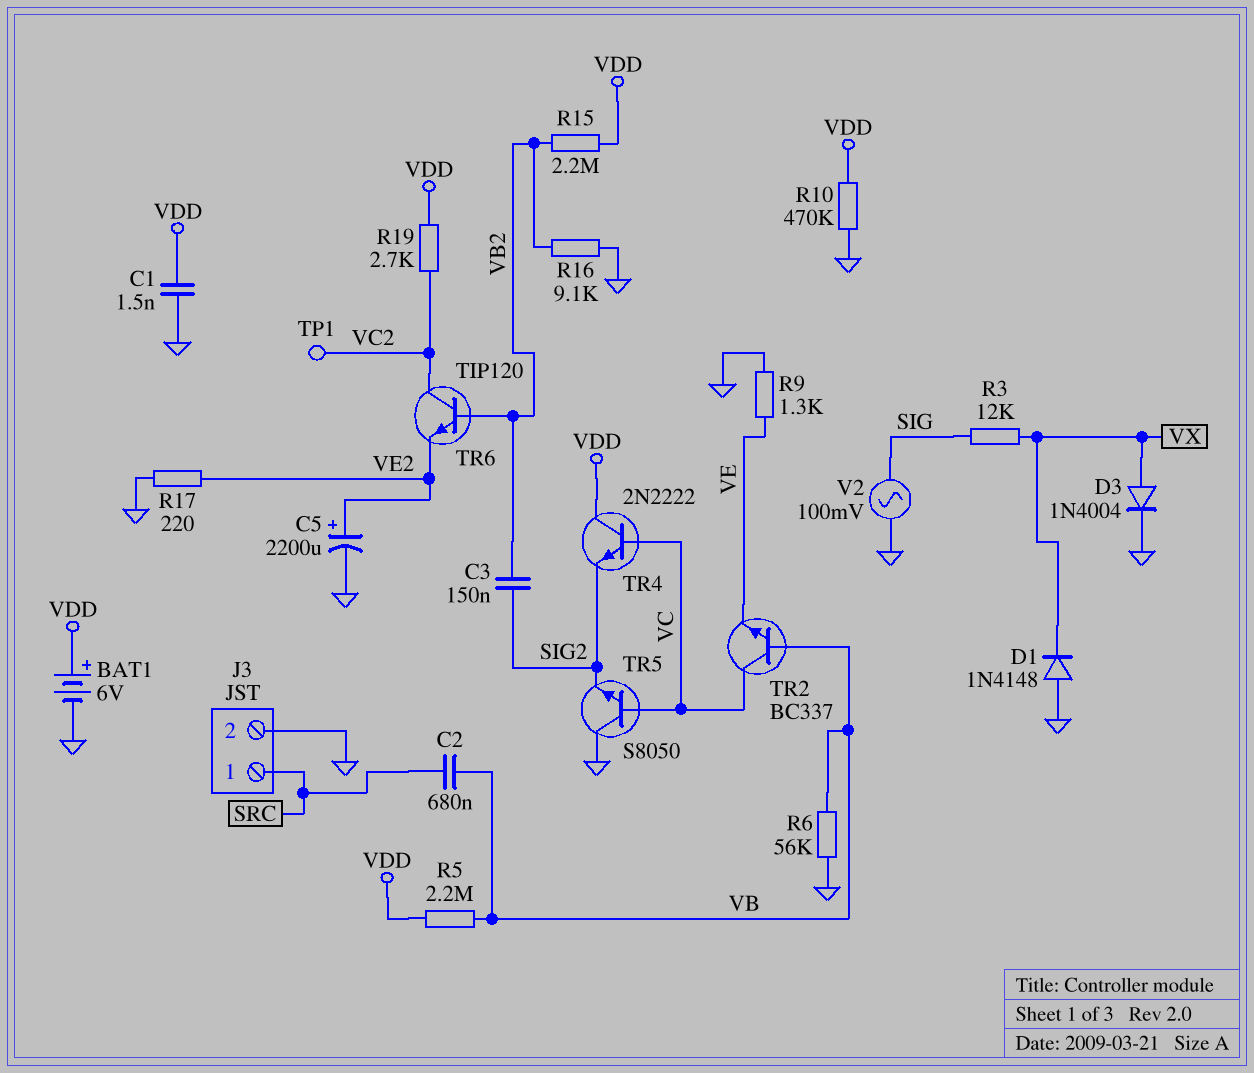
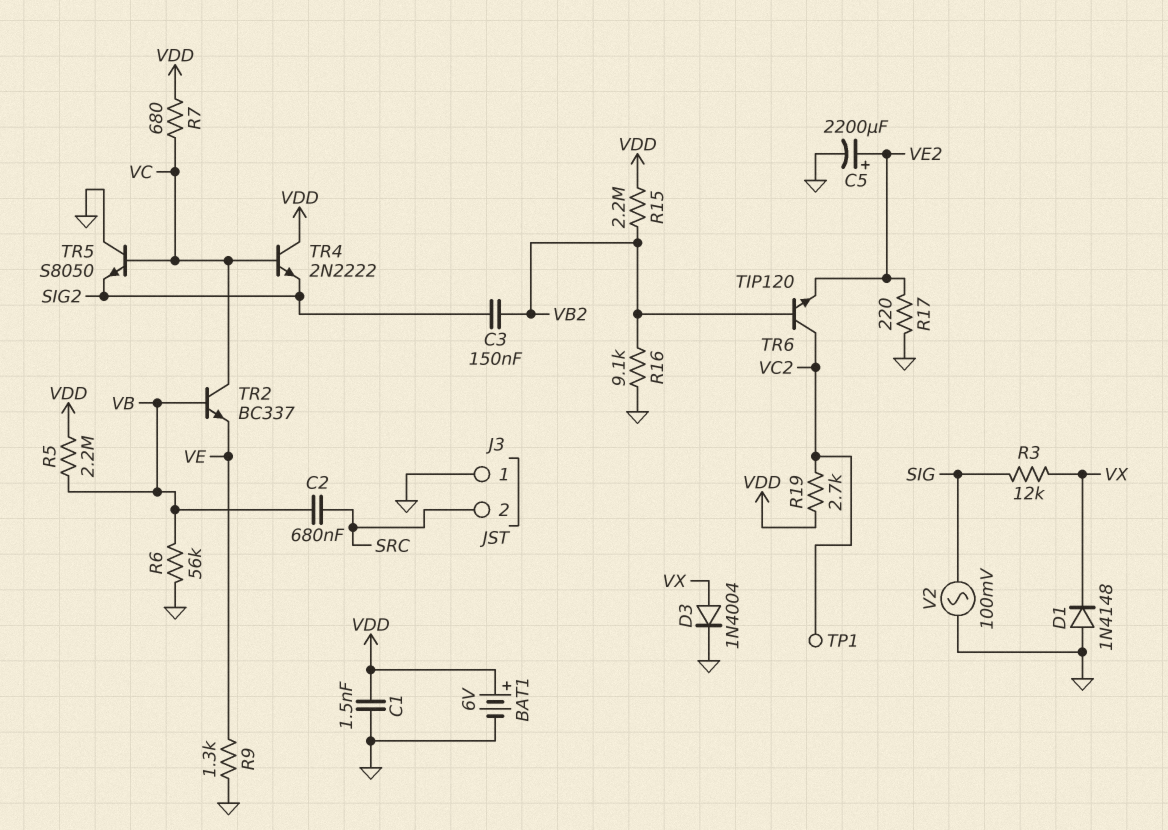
J3 pin 1: SRC -> GND
J3 pin 2: GND -> SRC
R7: none -> 680 (VC, VDD)
R10: 470k (GND, VDD) -> none

